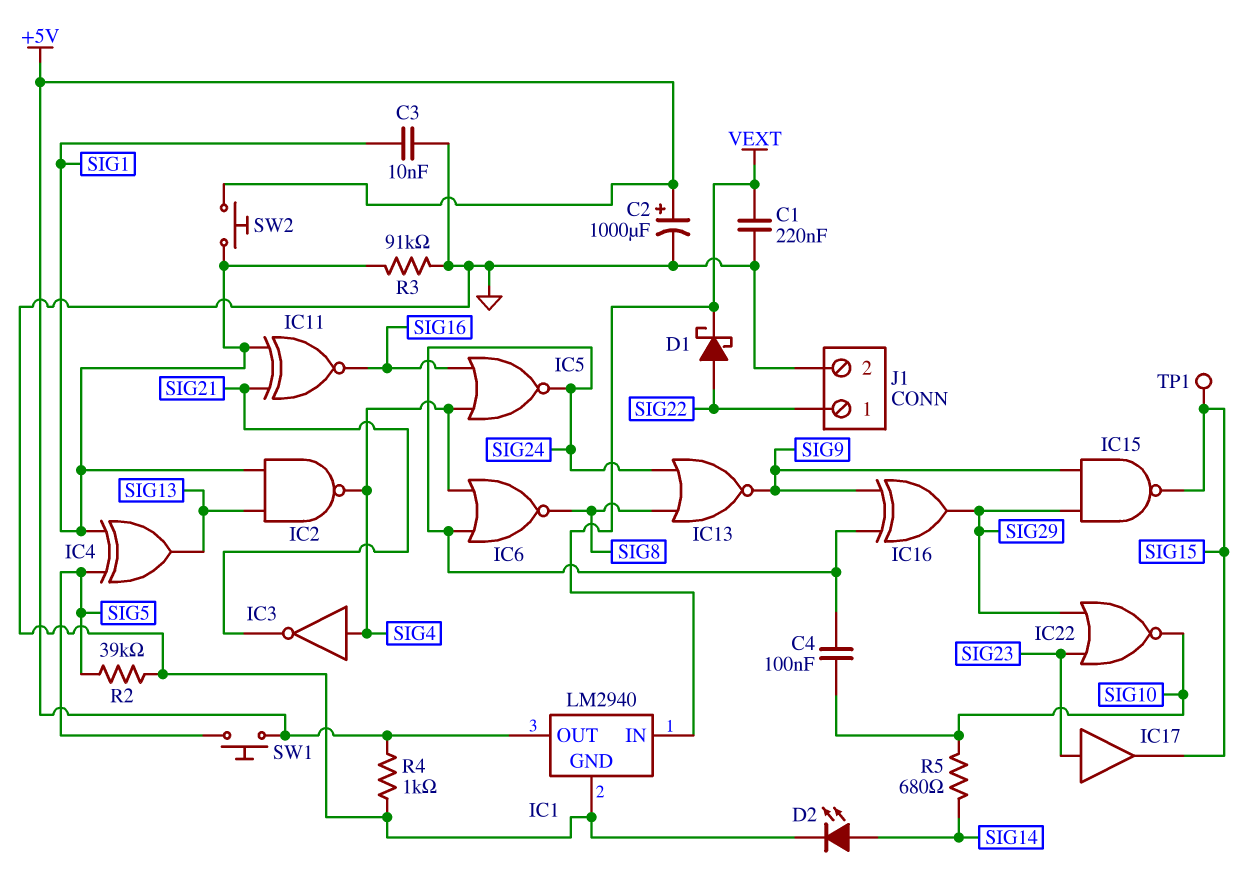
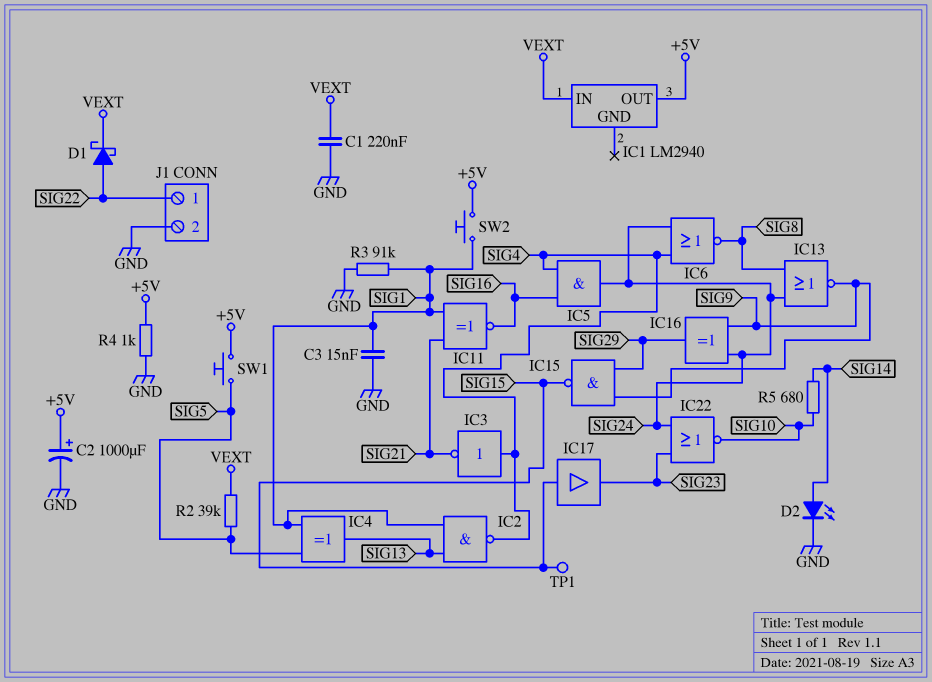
C3: 10nF (GND, SIG1) -> 15nF (GND, SIG1)
C4: 100nF (SIG10, SIG24) -> none
IC1 pin GND: GND -> none
IC5: NOR (in SIG4, in SIG16, out SIG24) -> AND (in SIG4, in SIG16, out SIG24)
IC17: buffer (in SIG23, out SIG15) -> buffer (in SIG15, out SIG23)
IC22: NOR (in SIG23, in SIG29, out SIG10) -> NOR (in SIG23, in SIG24, out SIG10)
R2: 39k (GND, SIG5) -> 39k (SIG5, VEXT)

